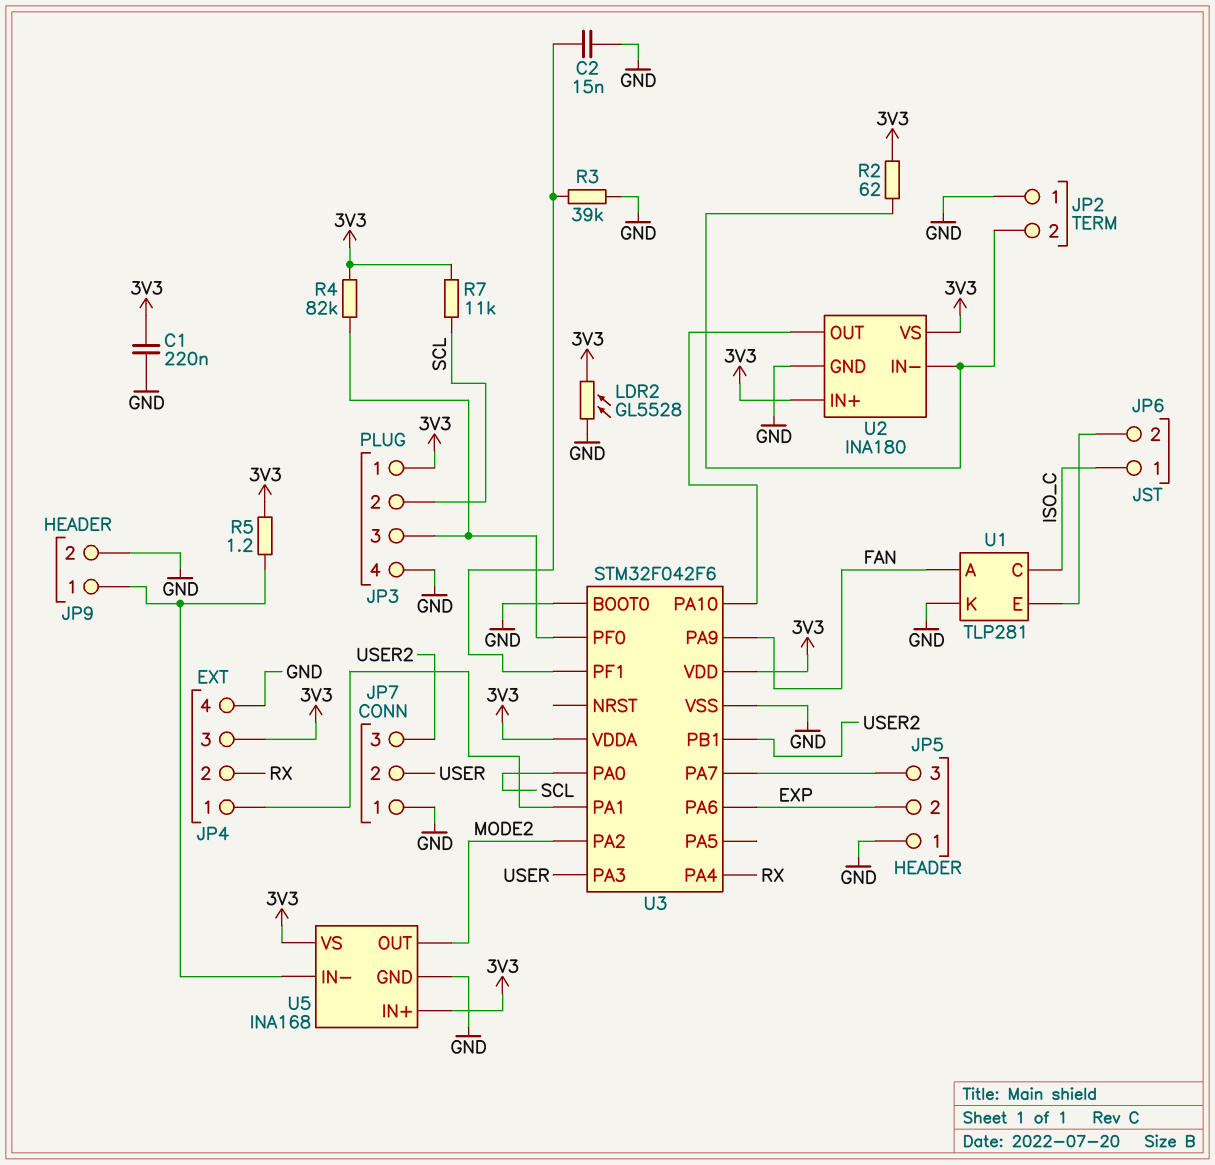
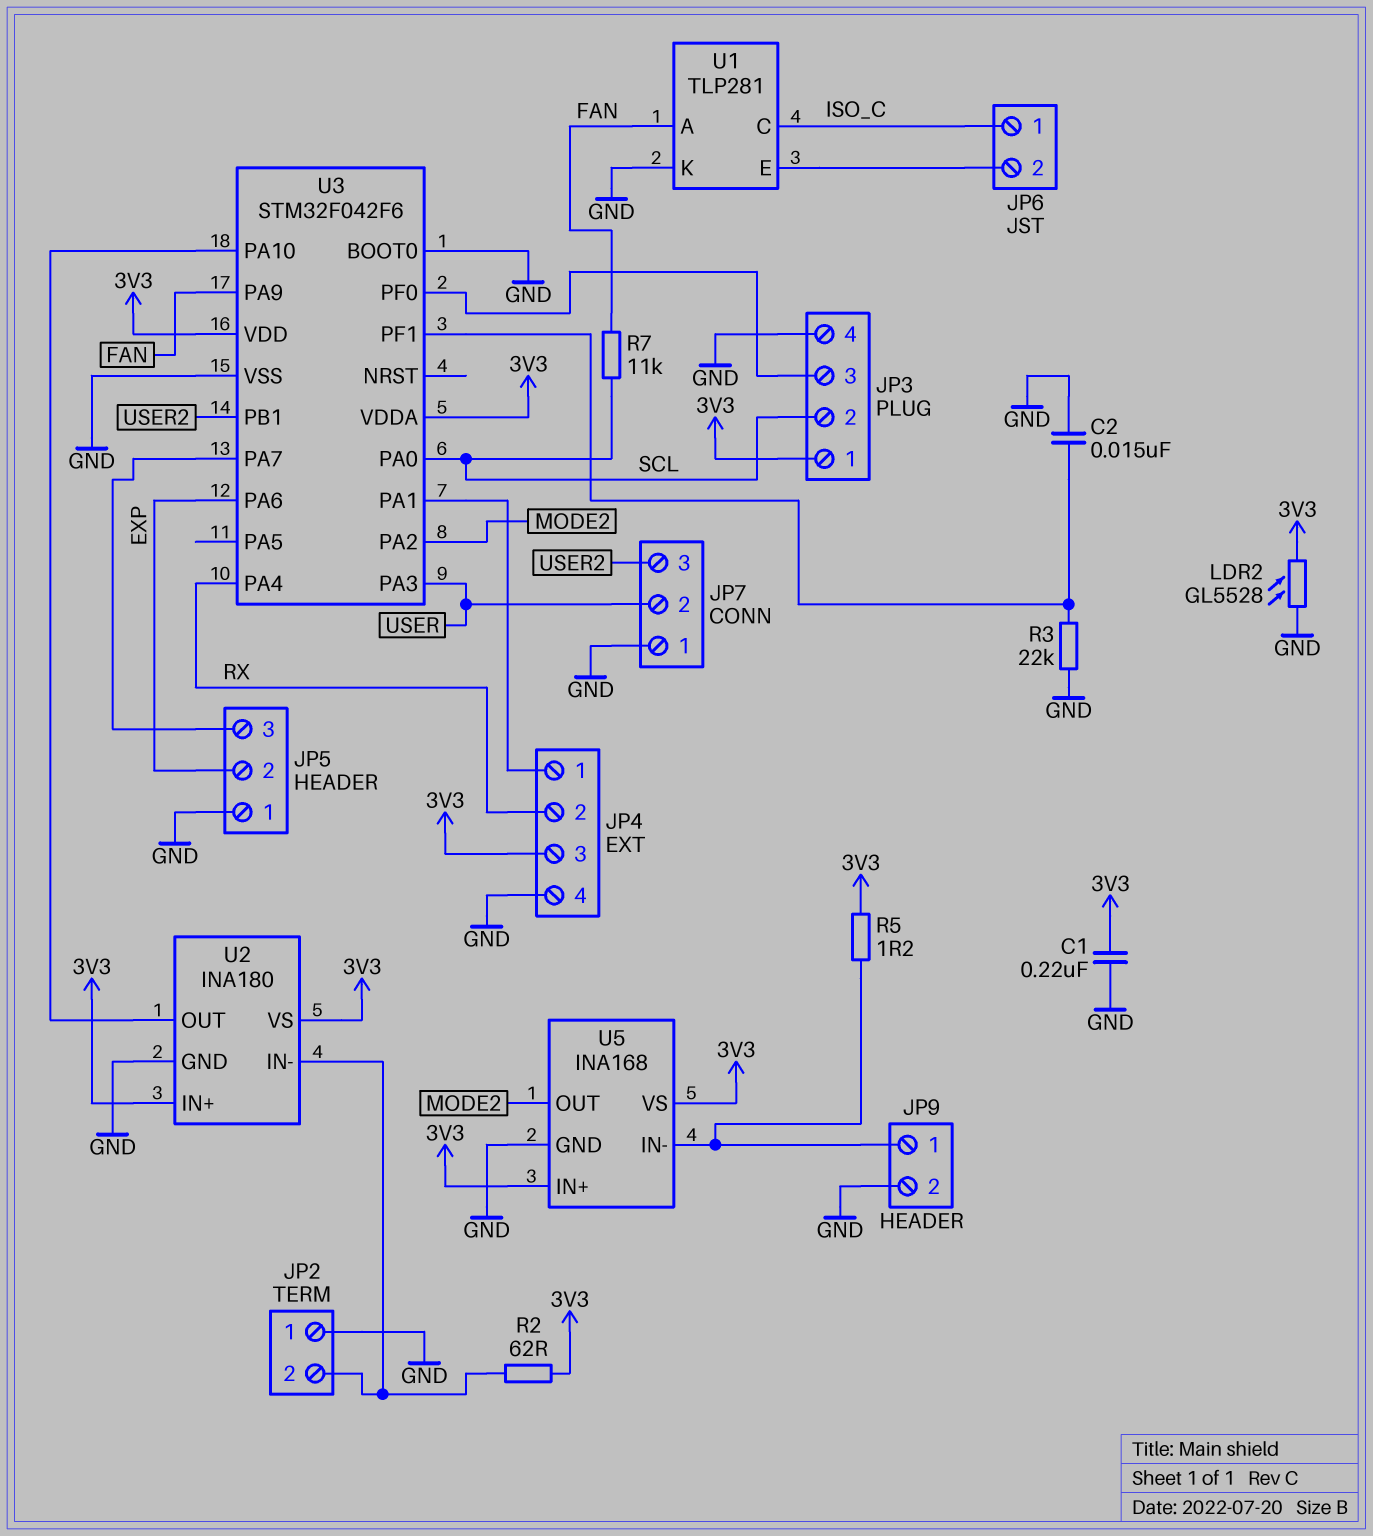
R3: 39k (GND, U3/PF1) -> 22k (GND, U3/PF1)
R4: 82k (3V3, JP3/3) -> none
R7: 11k (3V3, SCL) -> 11k (FAN, SCL)

